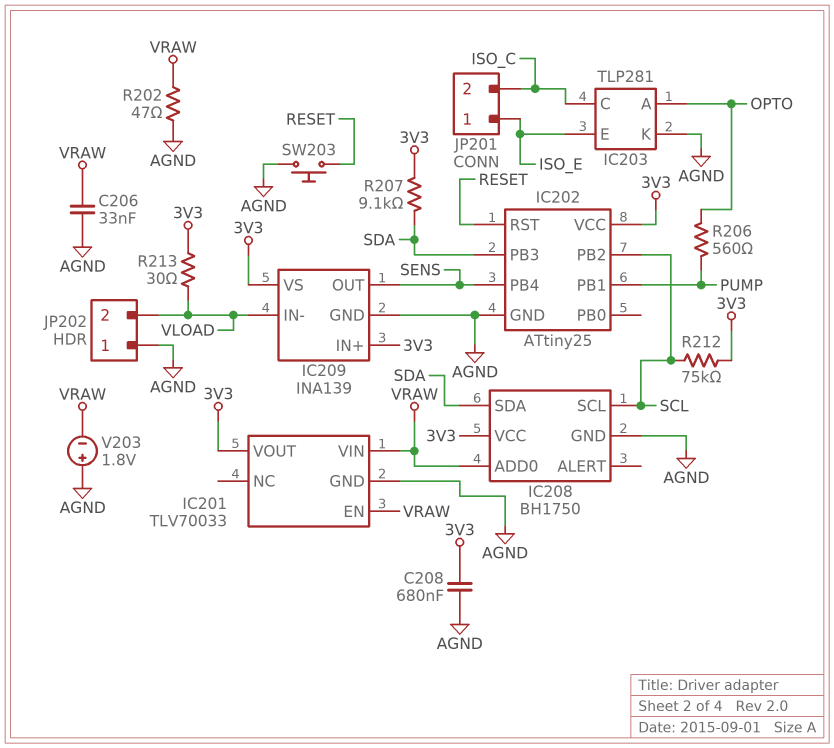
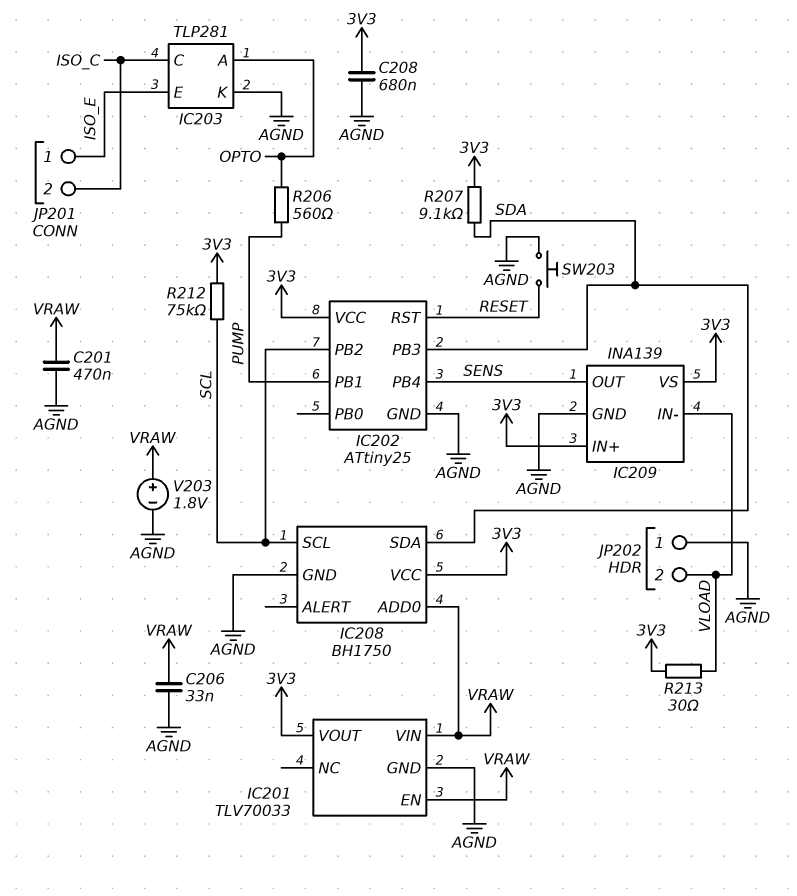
C201: none -> 470nF (AGND, VRAW)
R202: 47 (AGND, VRAW) -> none
V203: 1.8V (plus AGND, minus VRAW) -> 1.8V (plus VRAW, minus AGND)

